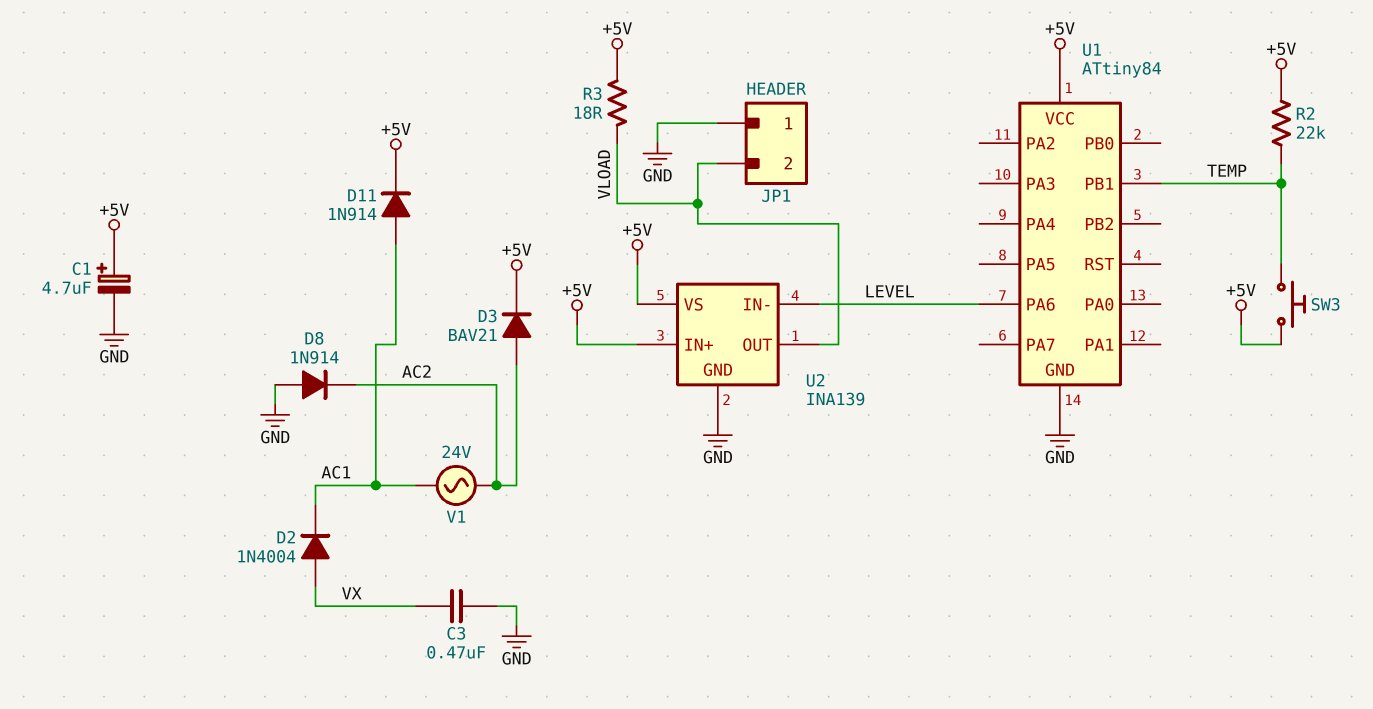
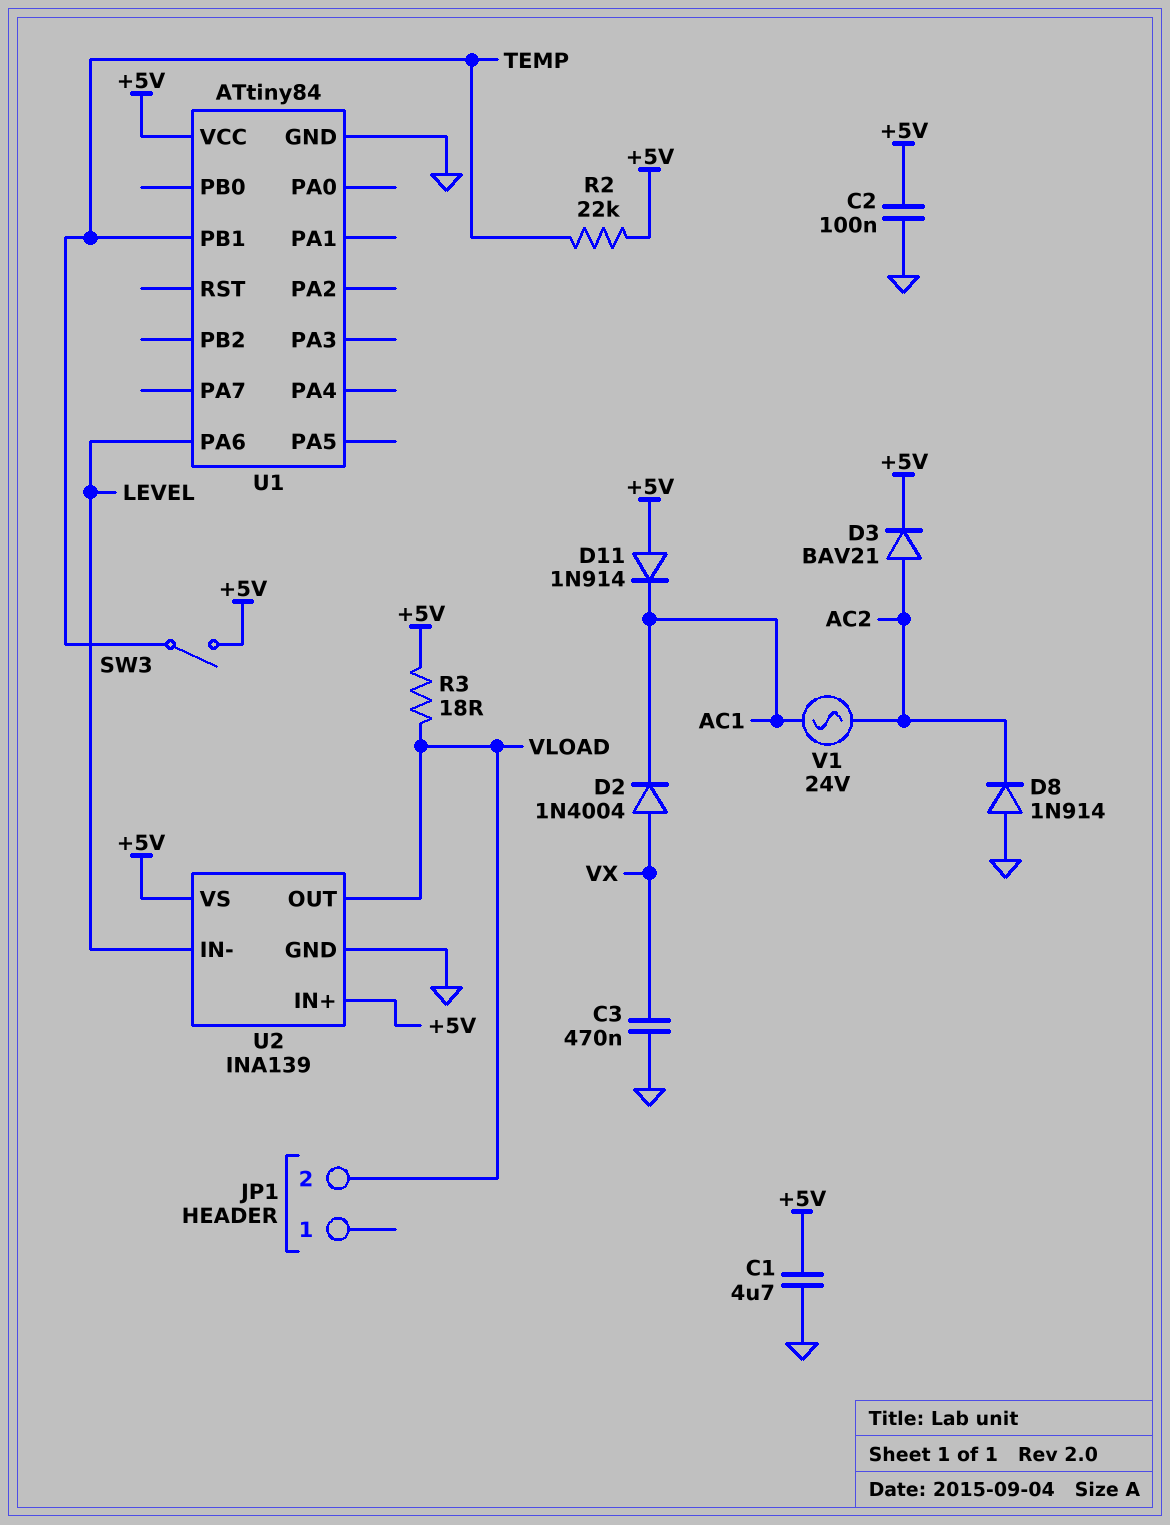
C1: 4.7uF (plus +5V, minus GND) -> 4.7uF (+5V, GND)
C2: none -> 100nF (+5V, GND)
D11: diode 1N914 (A AC1, K +5V) -> diode 1N914 (A +5V, K AC1)
JP1 pin 1: GND -> none
SW3: button (+5V, TEMP) -> switch (+5V, TEMP)

